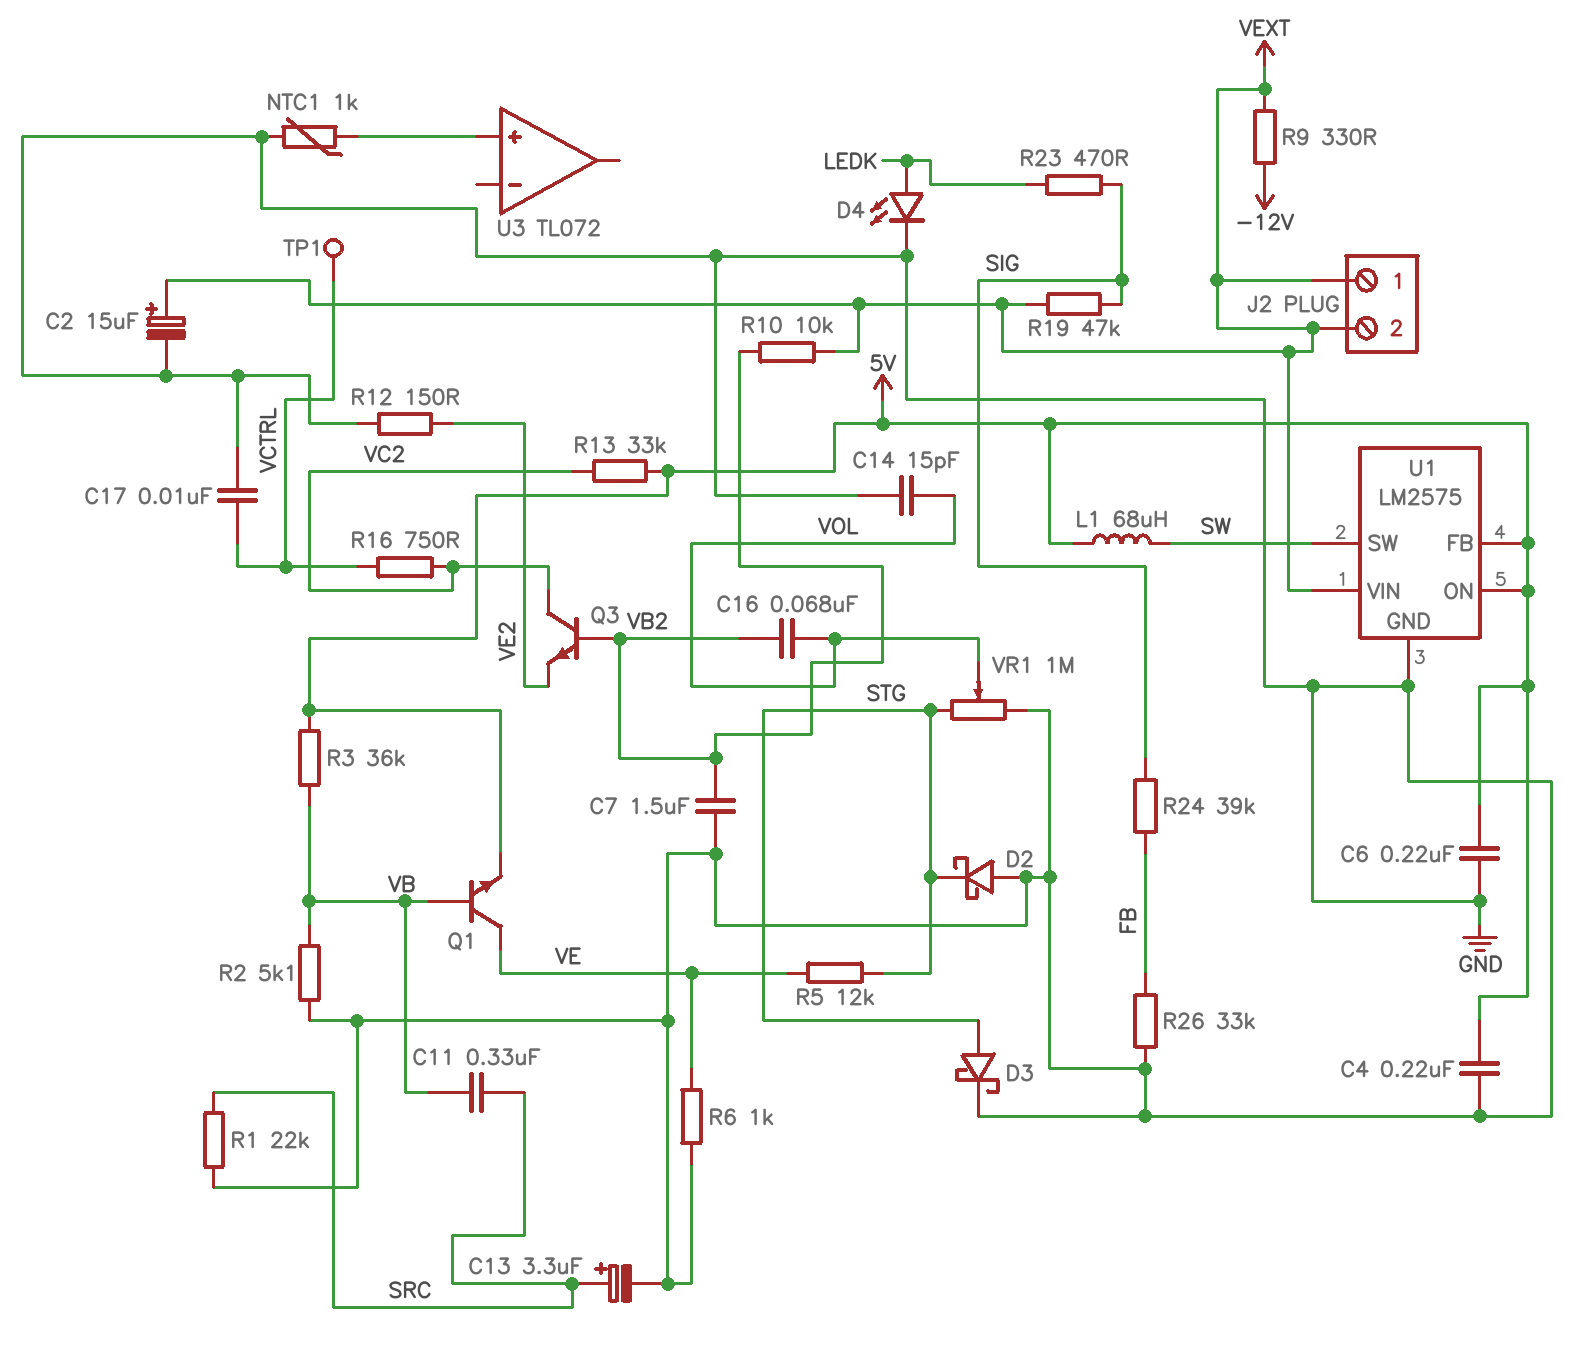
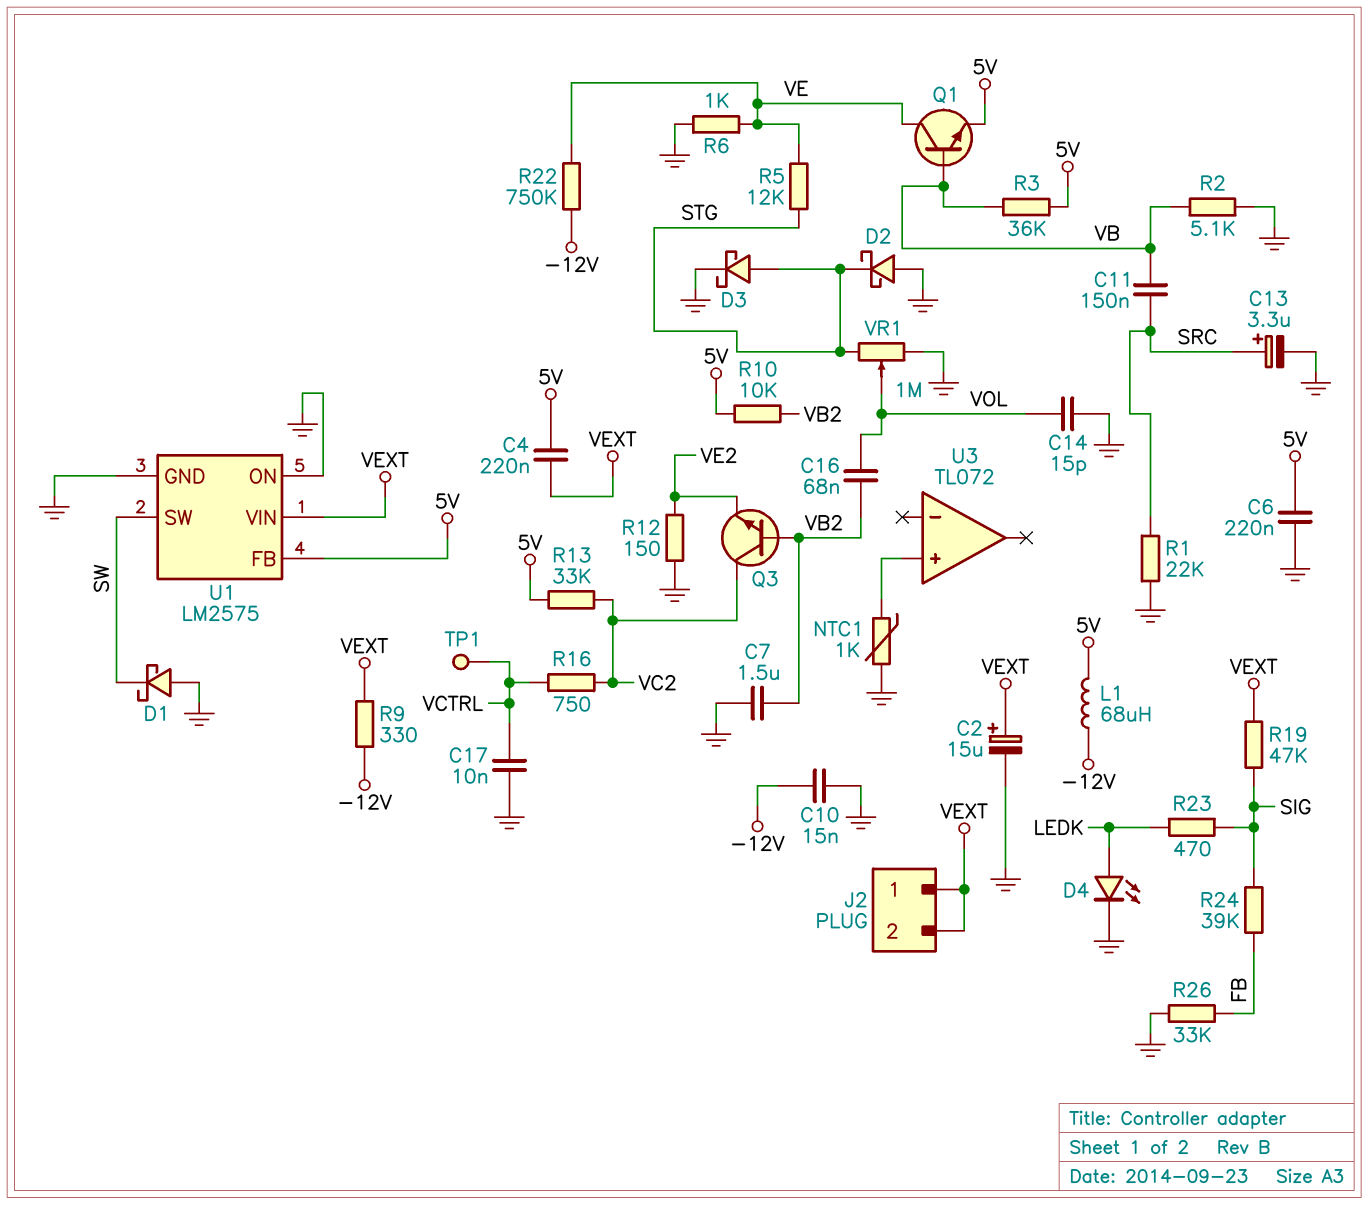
C4: 220nF (5V, GND) -> 220nF (5V, VEXT)
C10: none -> 15nF (-12V, GND)
C11: 330nF (SRC, VB) -> 150nF (SRC, VB)
D1: none -> schottky (A GND, K SW)
L1: 68uH (5V, SW) -> 68uH (-12V, 5V)
R10: 10k (VB2, VEXT) -> 10k (5V, VB2)
R22: none -> 750k (-12V, VE)
U1 pin ON: 5V -> GND

